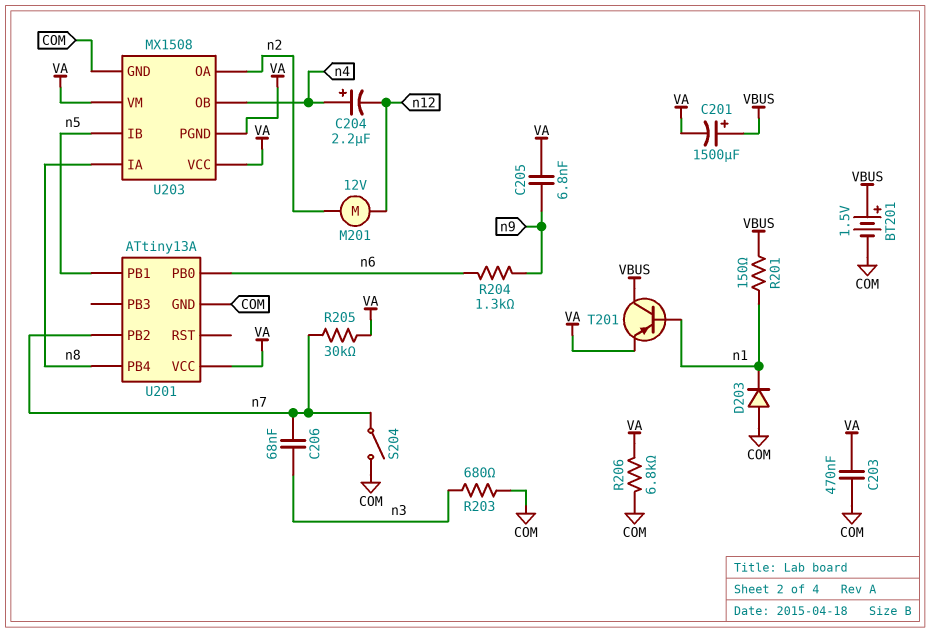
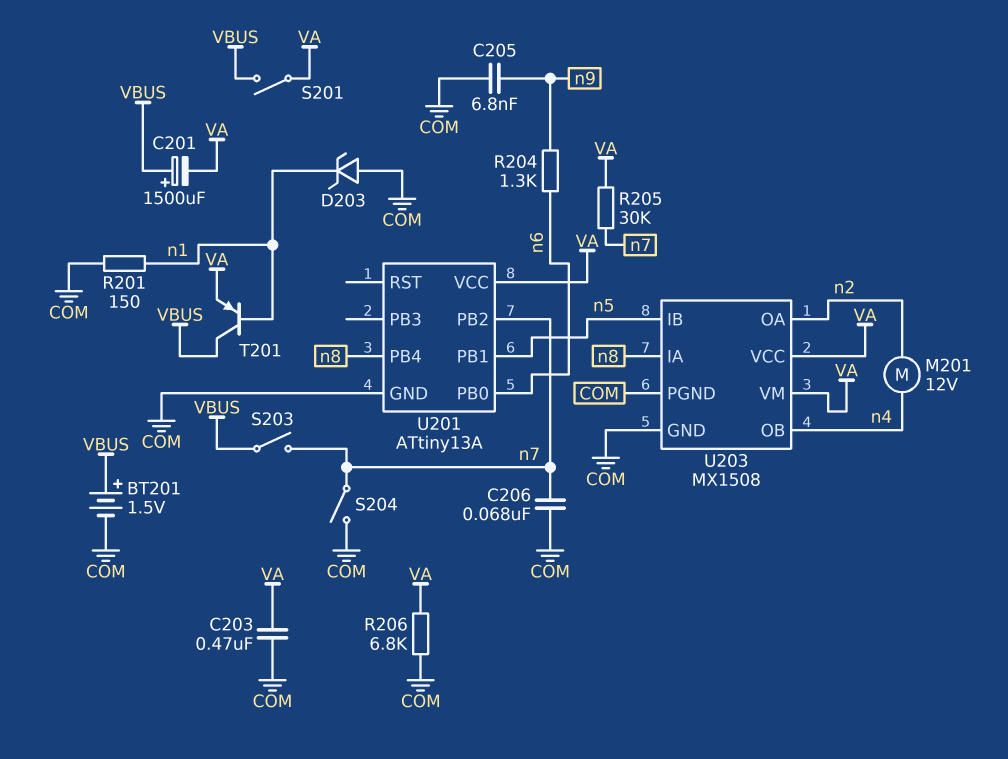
C204: 2.2uF (plus n4, minus n12) -> none
C205: 6.8nF (VA, n9) -> 6.8nF (COM, n9)
C206: 68nF (n3, n7) -> 68nF (COM, n7)
D203: diode (A COM, K n1) -> zener (A COM, K n1)
M201: motor 12V (n2, n12) -> motor 12V (n2, n4)
R201: 150 (VBUS, n1) -> 150 (COM, n1)
R203: 680 (COM, n3) -> none
S201: none -> switch (VA, VBUS)
S203: none -> switch (VBUS, n7)
U203 pin PGND: VA -> COM

